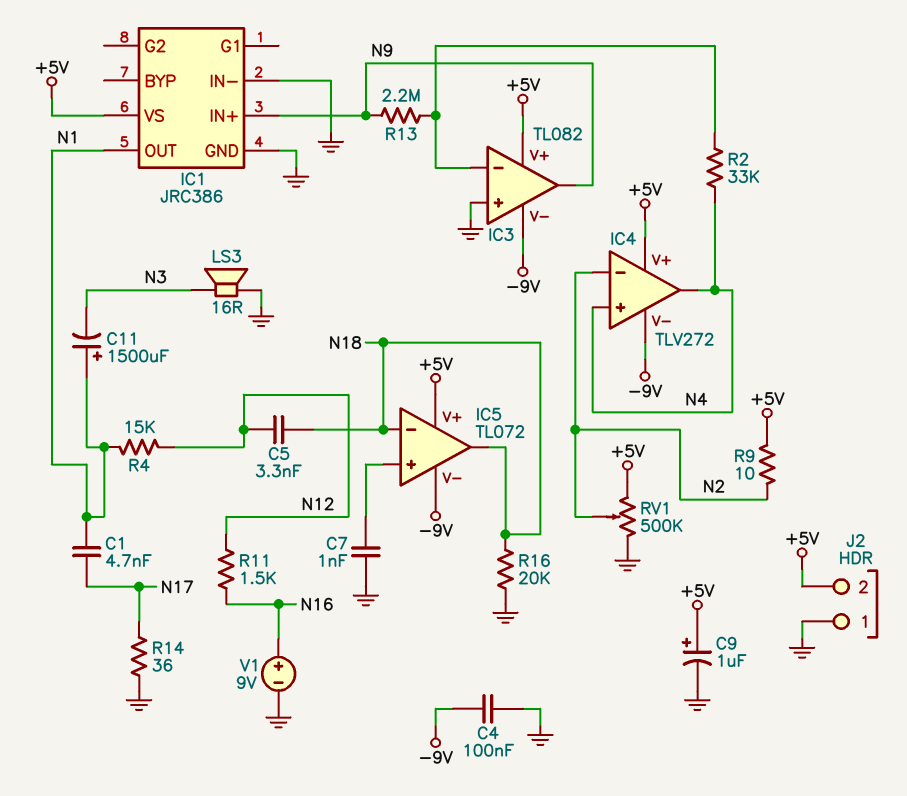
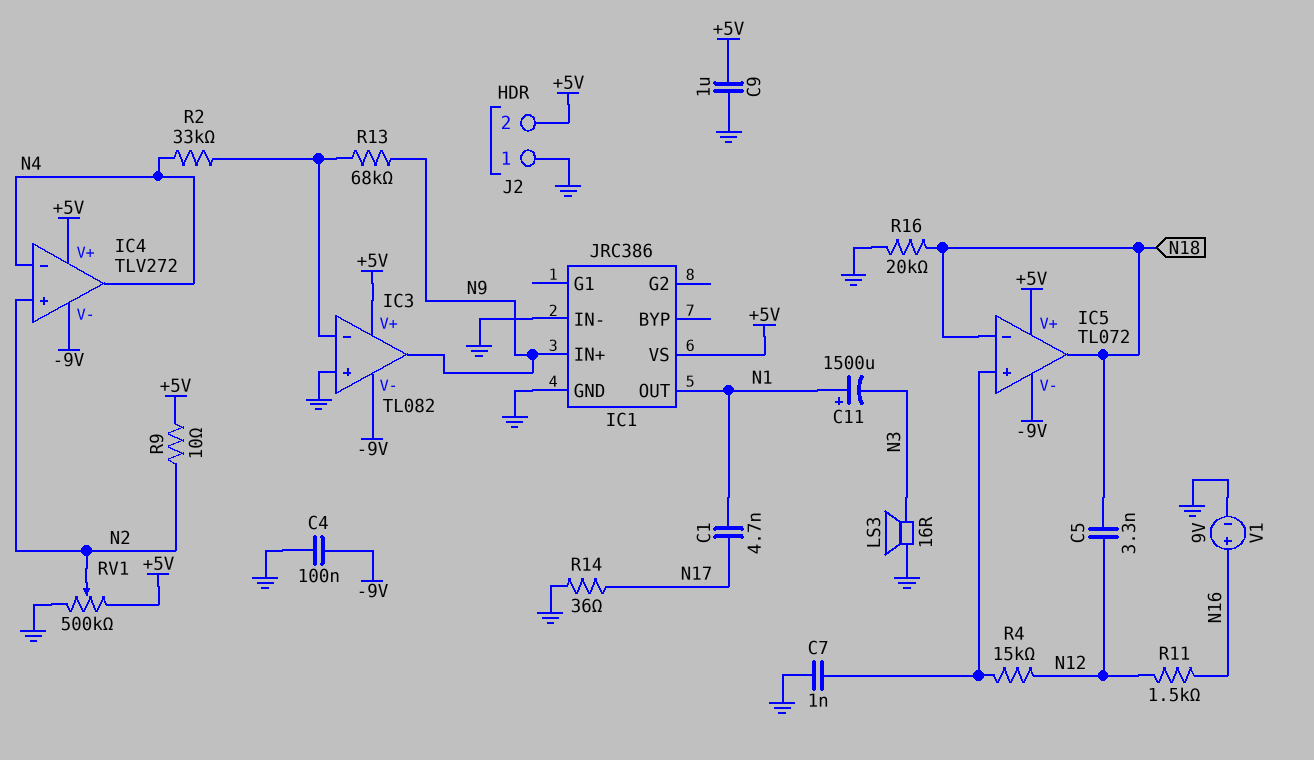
C9: 1uF (plus +5V, minus GND) -> 1uF (+5V, GND)
IC4 pin in+: N4 -> N2
IC4 pin in-: N2 -> N4
R4: 15k (N1, N12) -> 15k (IC5/in+, N12)
R13: 2.2M (IC3/in-, N9) -> 68k (IC3/in-, N9)

